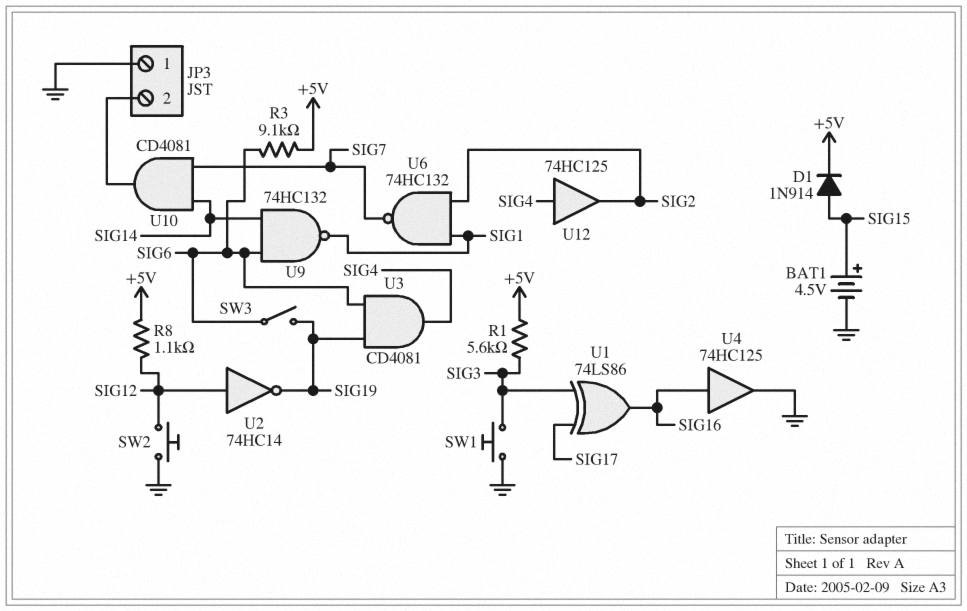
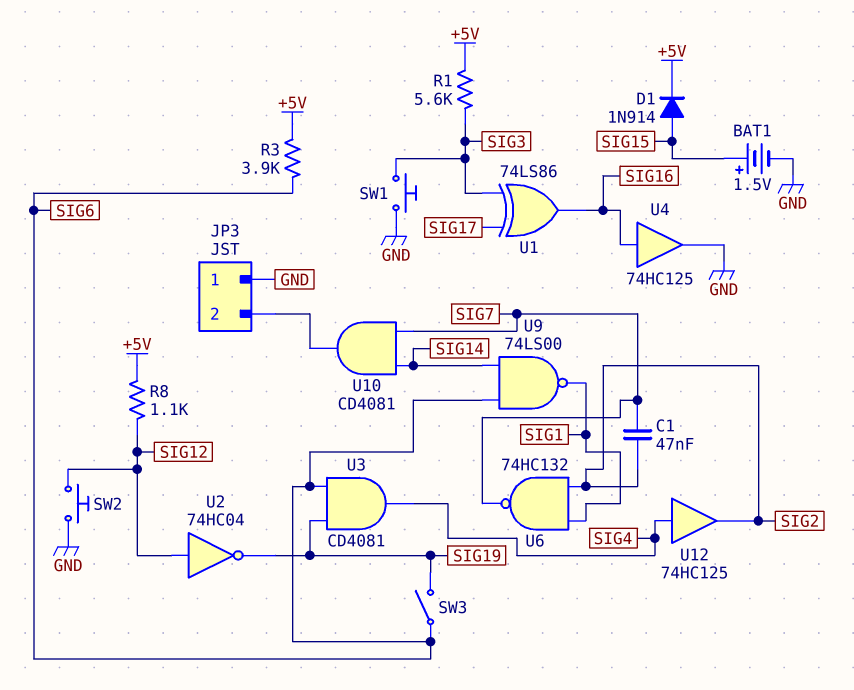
BAT1: 4.5V (plus SIG15, minus GND) -> 1.5V (plus SIG15, minus GND)
C1: none -> 47nF (SIG2, SIG7)
R3: 9.1k (+5V, SIG6) -> 3.9k (+5V, SIG6)
U2: NOT 74HC14 (in SIG12, out SIG19) -> NOT 74HC04 (in SIG12, out SIG19)
U9: NAND 74HC132 (in SIG6, in SIG14, out SIG1) -> NAND 74LS00 (in SIG6, in SIG14, out SIG1)

